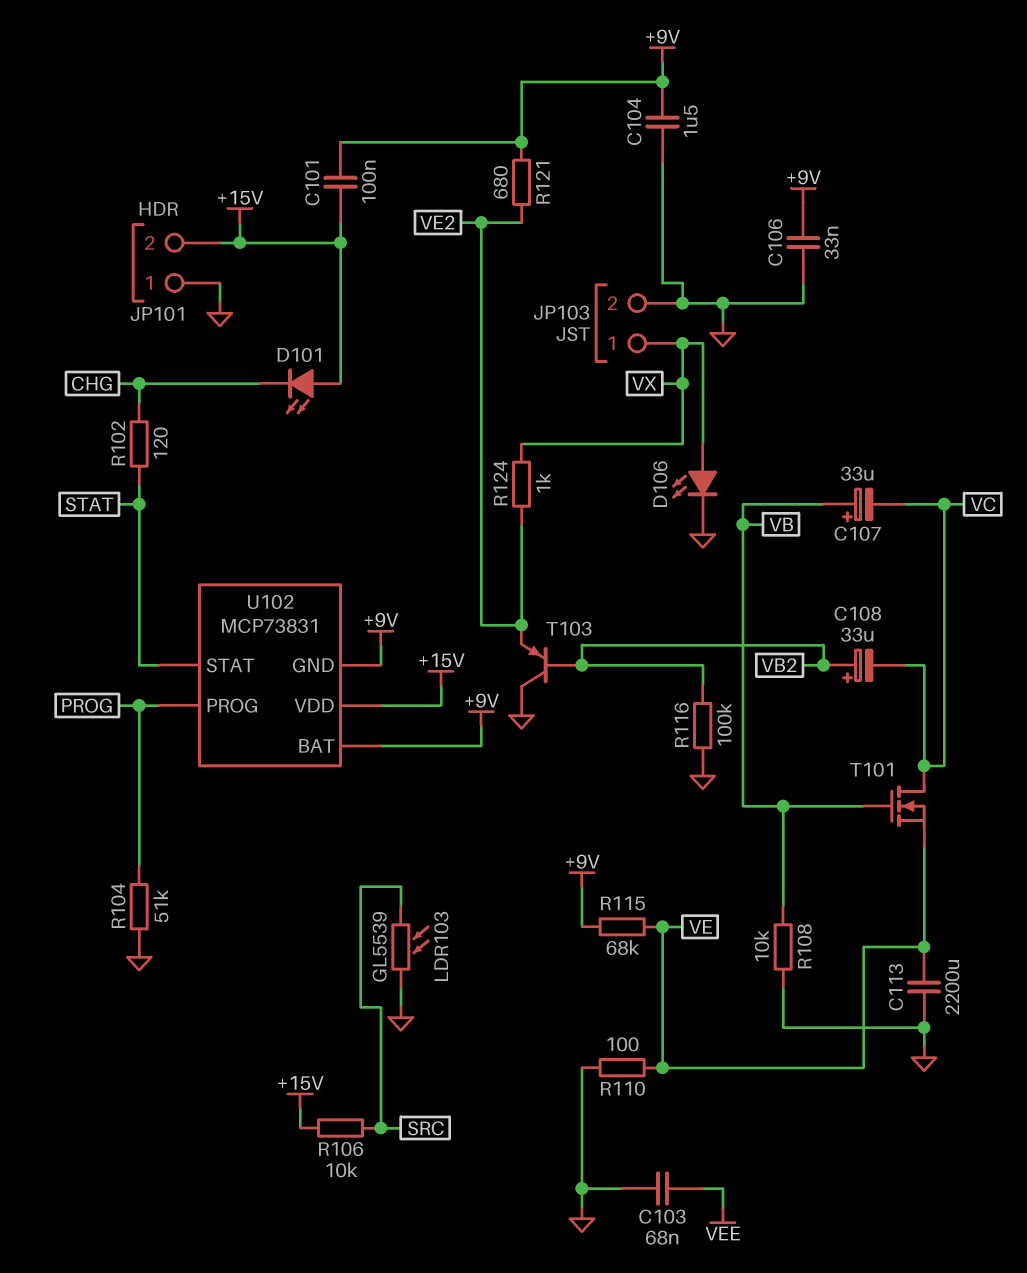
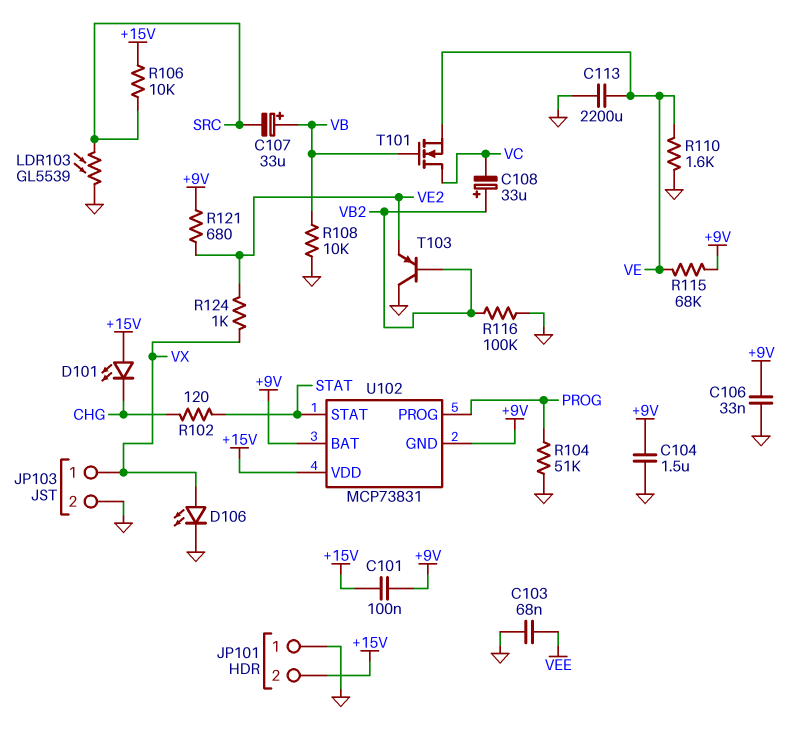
C107: 33uF (plus VB, minus VC) -> 33uF (plus VB, minus SRC)
R110: 100 (GND, VE) -> 1.6k (GND, VE)

